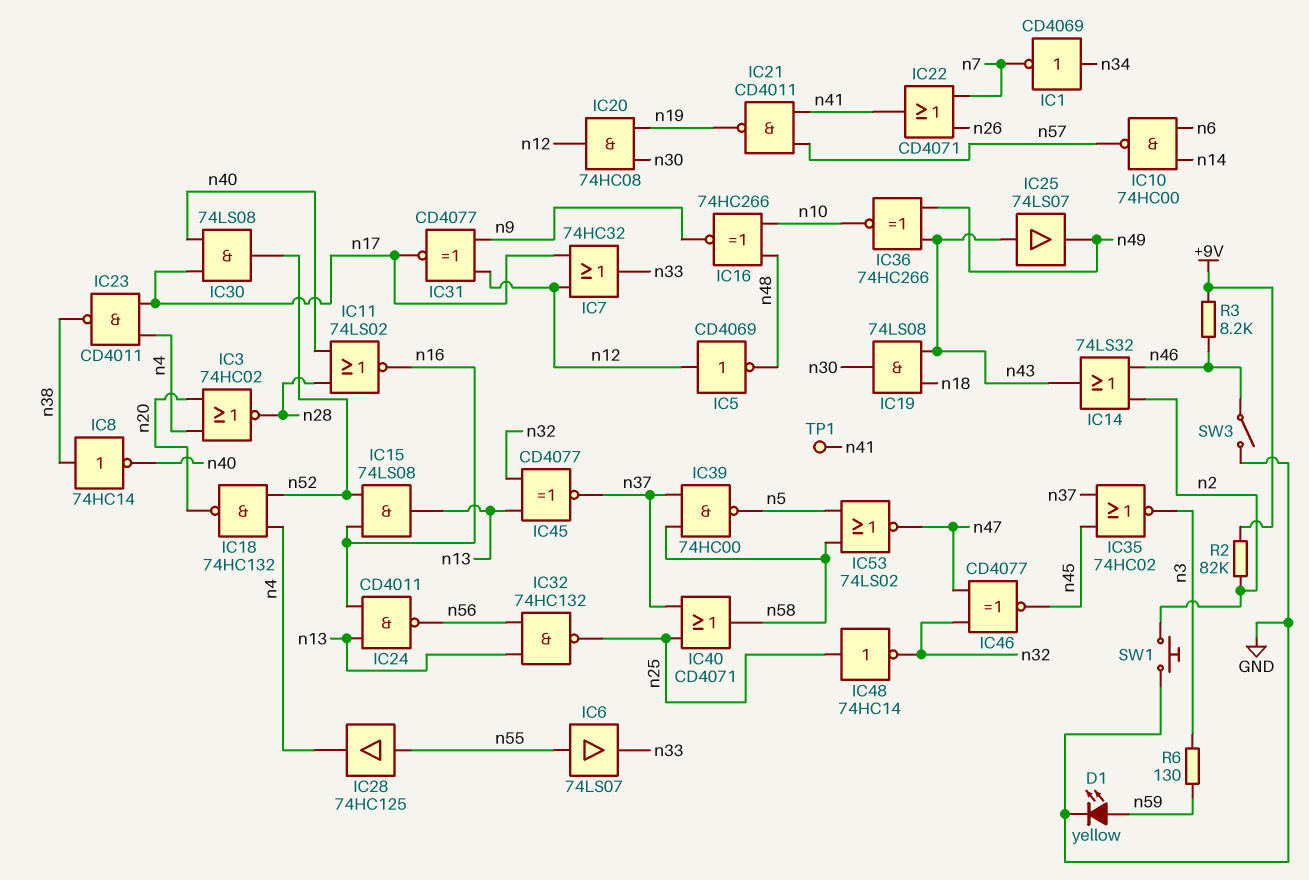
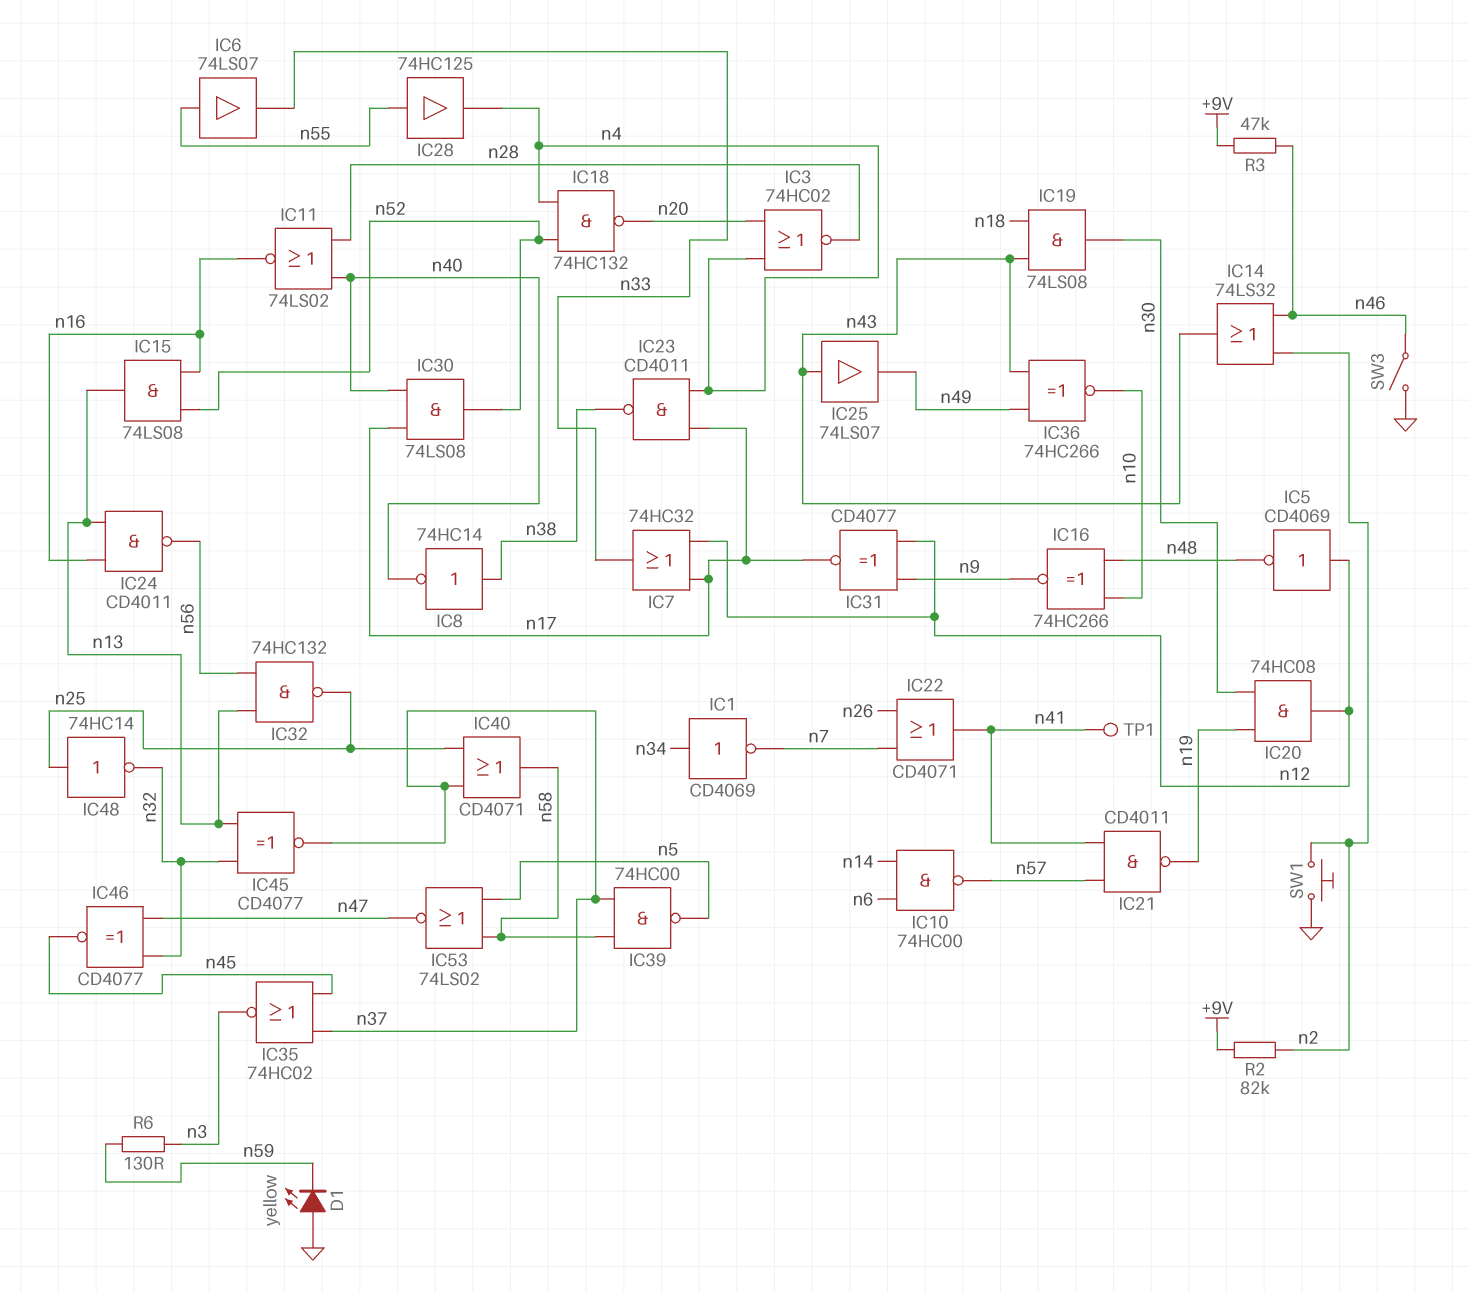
D1: LED yellow (A n59, K GND) -> LED yellow (A GND, K n59)
R3: 8.2k (+9V, n46) -> 47k (+9V, n46)

